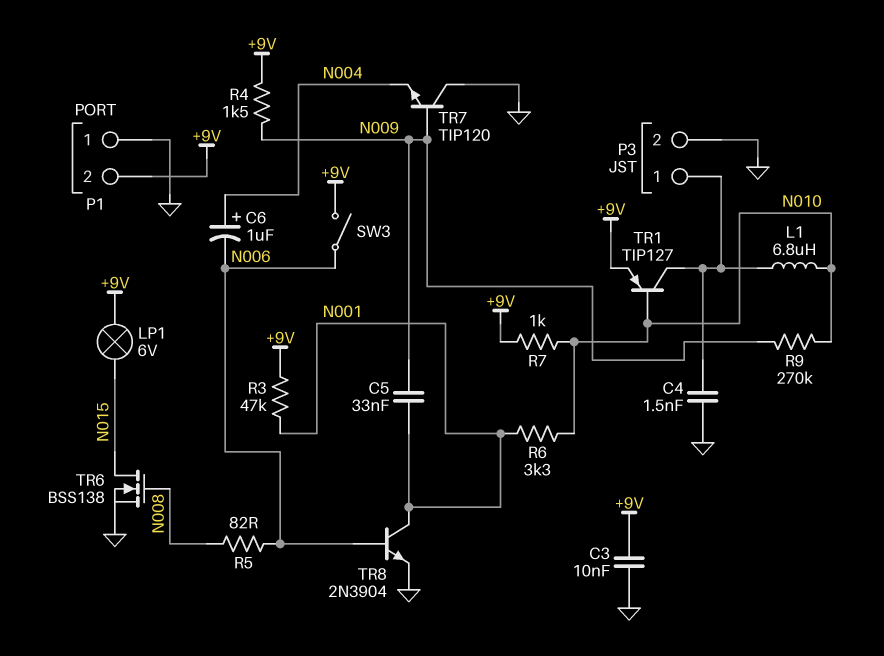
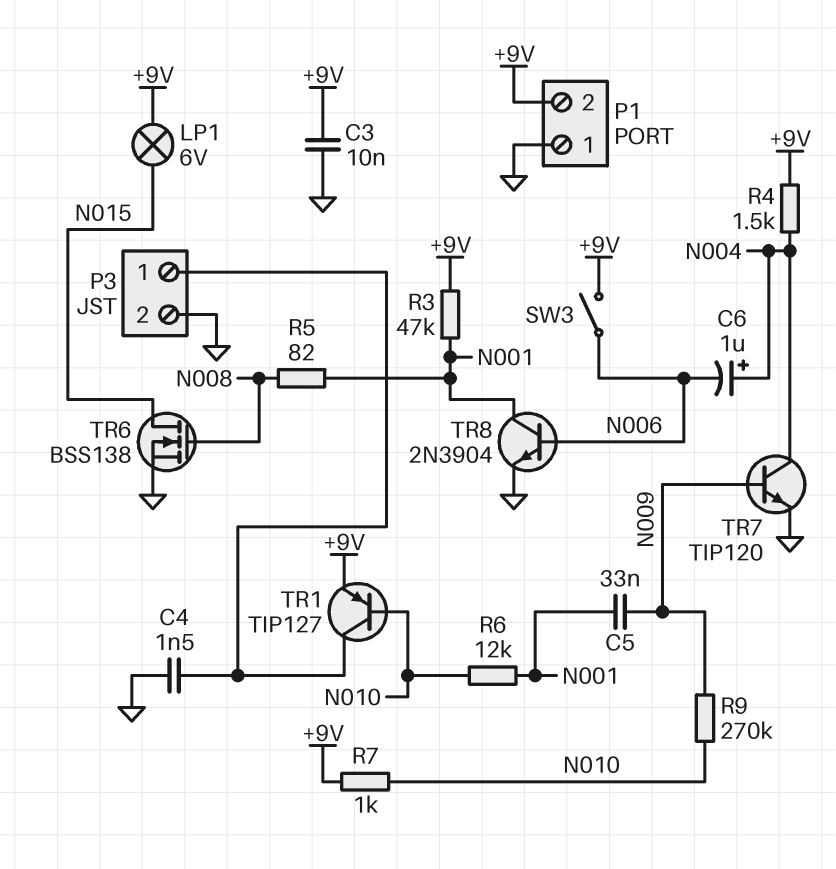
L1: 6.8uH (N010, P3/1) -> none
R4: 1.5k (+9V, N009) -> 1.5k (+9V, N004)
R5: 82 (N006, N008) -> 82 (N001, N008)
R6: 3.3k (N001, N010) -> 12k (N001, N010)
TR7: NPN TIP120 (B N009, C GND, E N004) -> NPN TIP120 (B N009, C N004, E GND)

